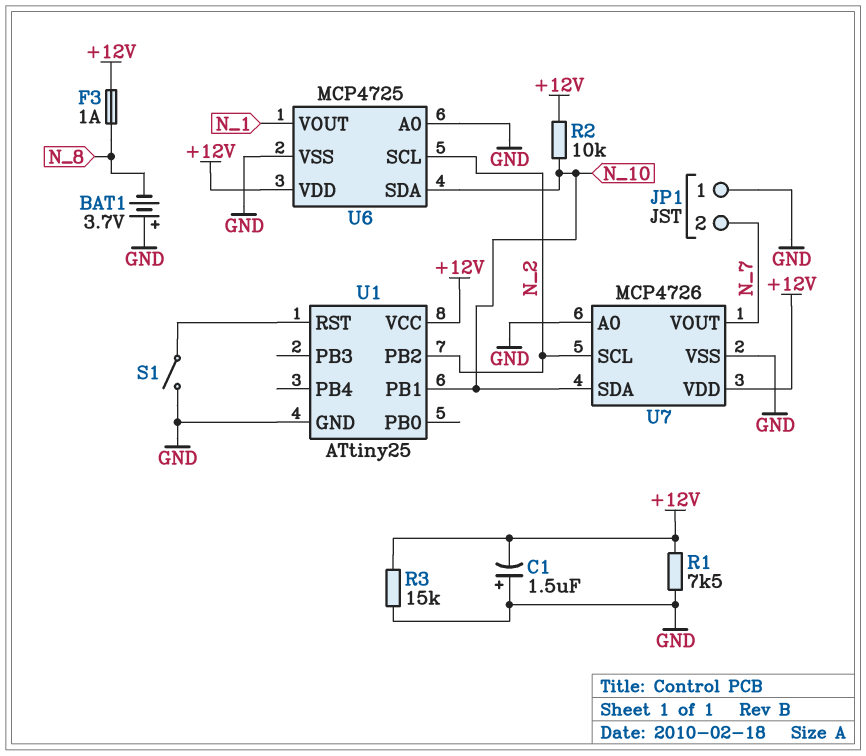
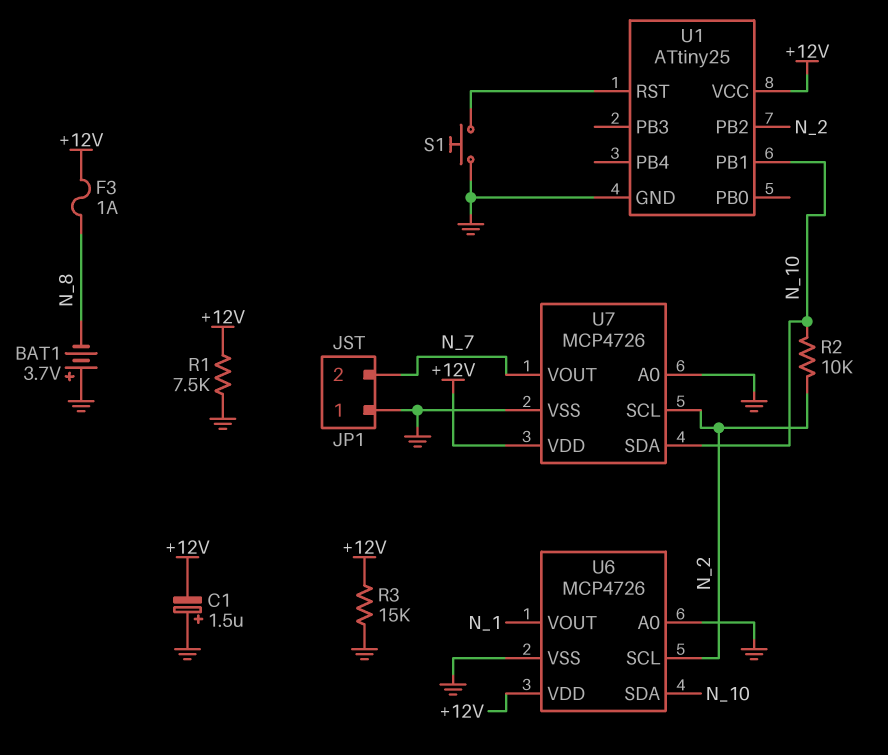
R2: 10k (+12V, N_10) -> 10k (N_2, N_10)
S1: switch (GND, U1/RST) -> button (GND, U1/RST)
U6: MCP4725 -> MCP4726

